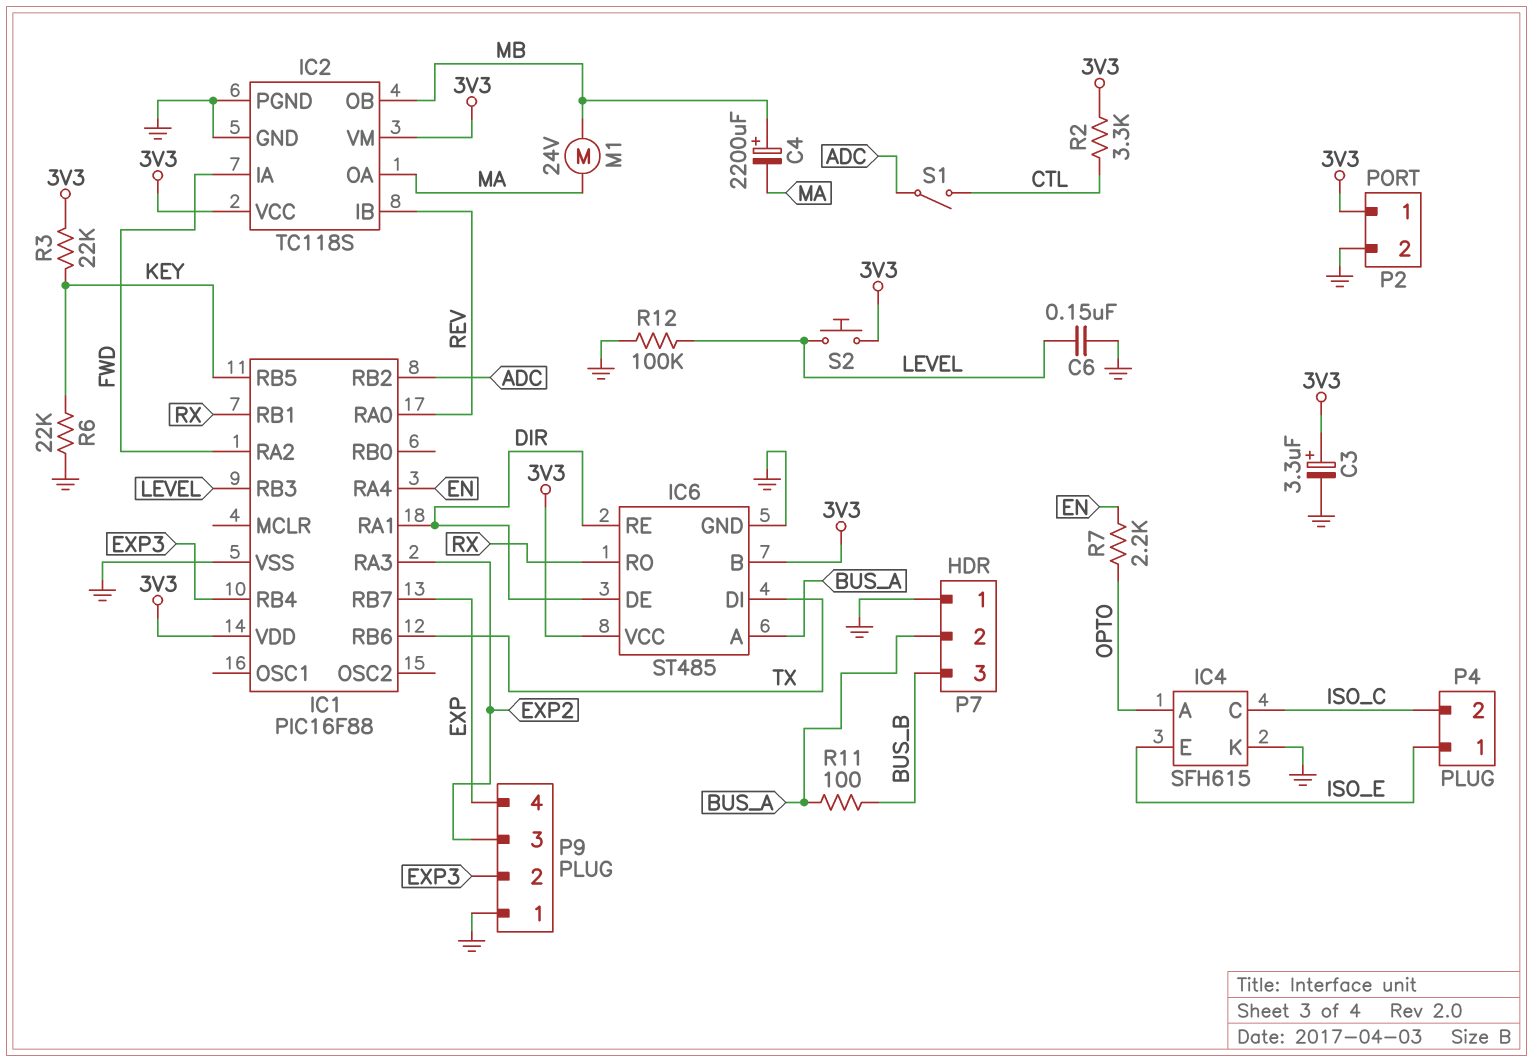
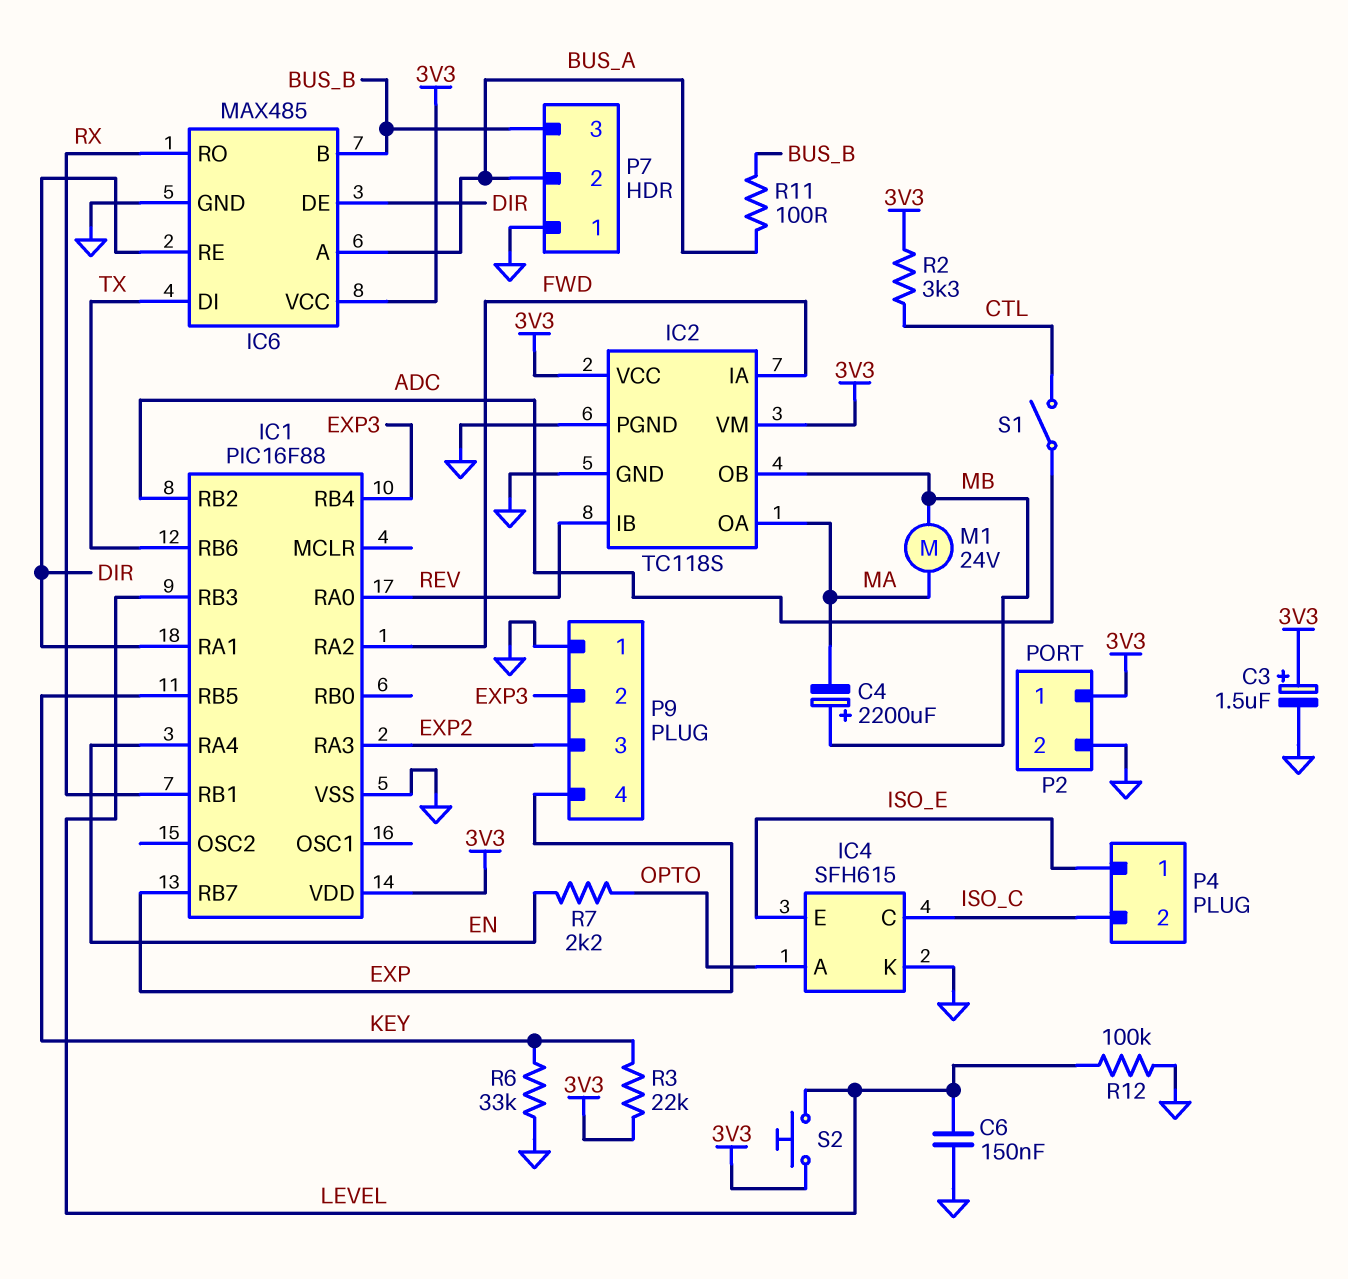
C3: 3.3uF (plus 3V3, minus GND) -> 1.5uF (plus 3V3, minus GND)
IC6: ST485 -> MAX485
IC6 pin B: 3V3 -> BUS_B
R6: 22k (GND, KEY) -> 33k (GND, KEY)

